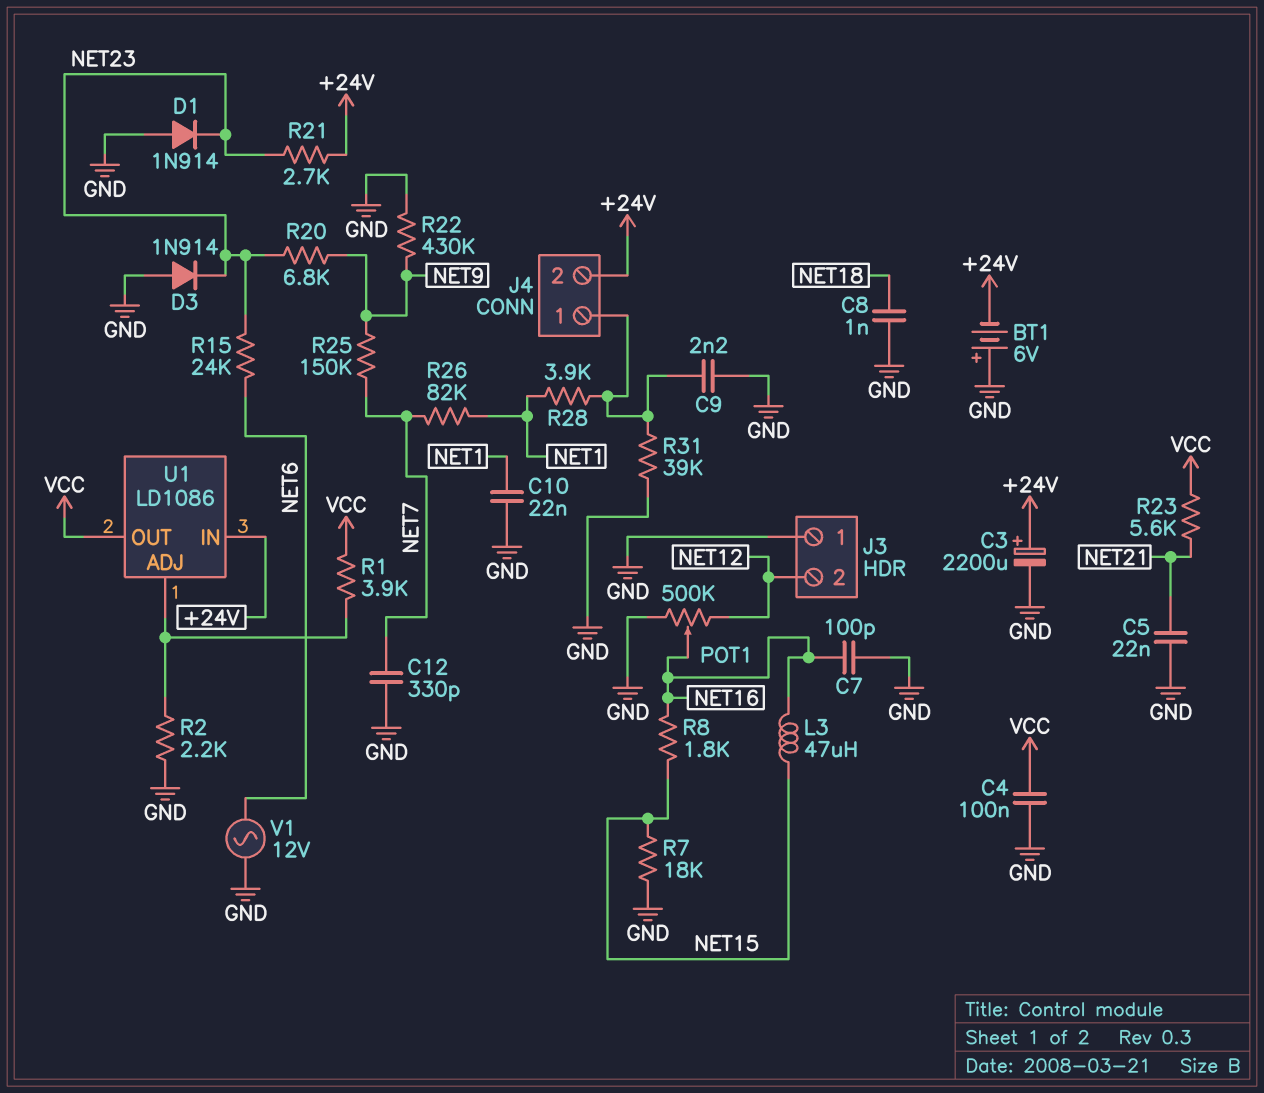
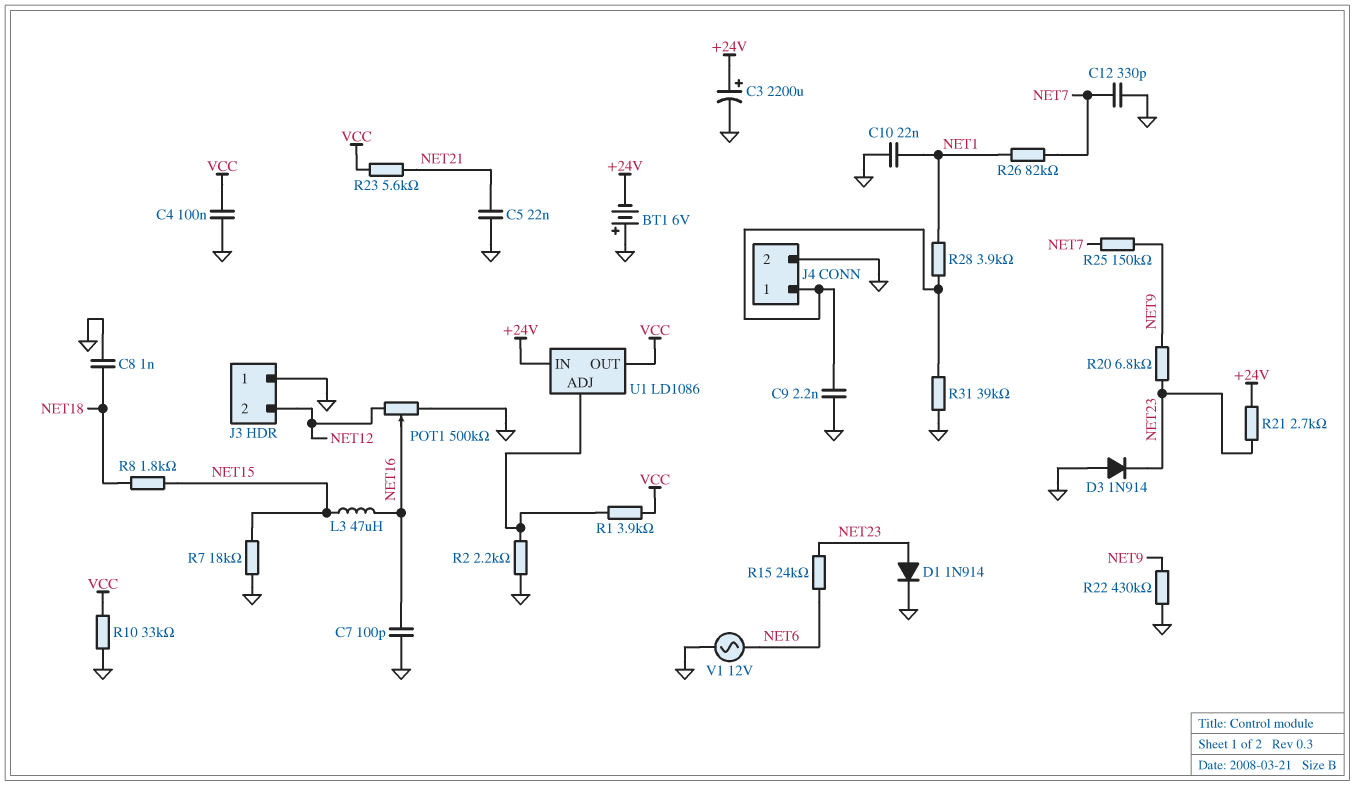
D1: diode 1N914 (A GND, K NET23) -> diode 1N914 (A NET23, K GND)
J4 pin 2: +24V -> GND
R8: 1.8k (NET15, NET16) -> 1.8k (NET15, NET18)
R10: none -> 33k (GND, VCC)

